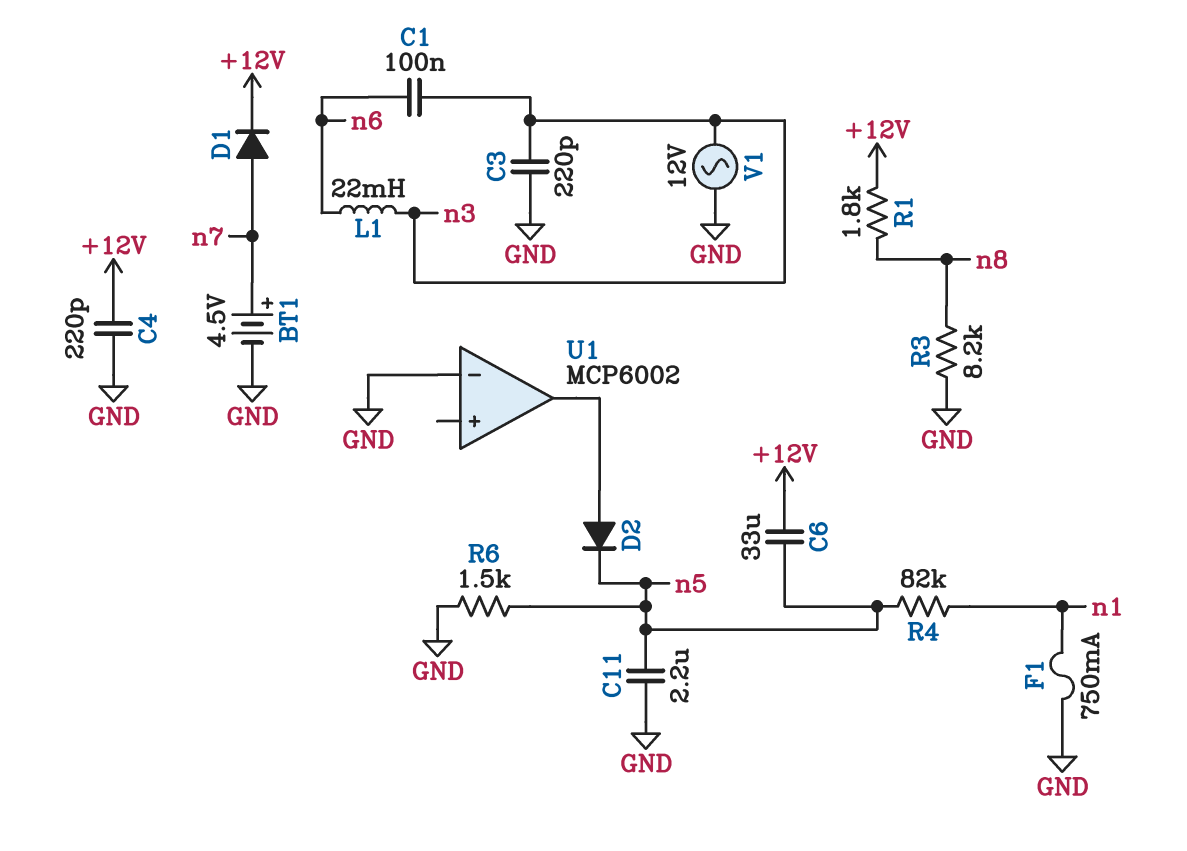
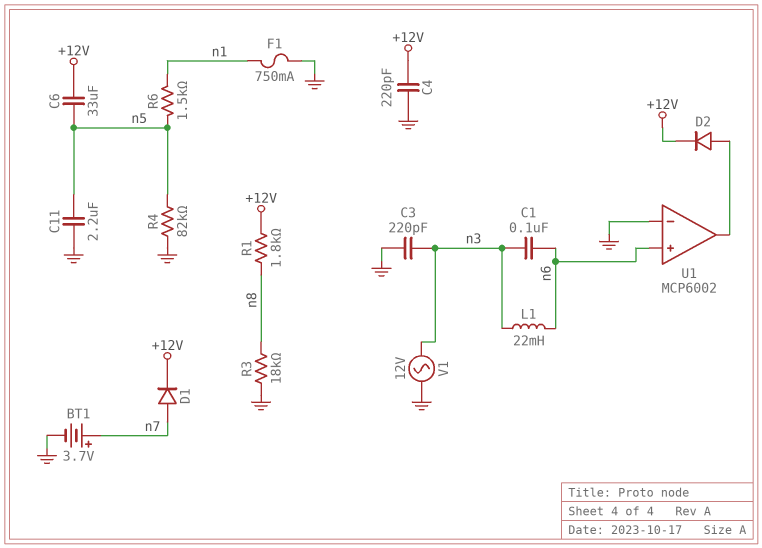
BT1: 4.5V (plus n7, minus GND) -> 3.7V (plus n7, minus GND)
D2: diode (A U1/out, K n5) -> diode (A U1/out, K +12V)
R3: 8.2k (GND, n8) -> 18k (GND, n8)
R4: 82k (n1, n5) -> 82k (GND, n5)
R6: 1.5k (GND, n5) -> 1.5k (n1, n5)
U1 pin in+: none -> n6

